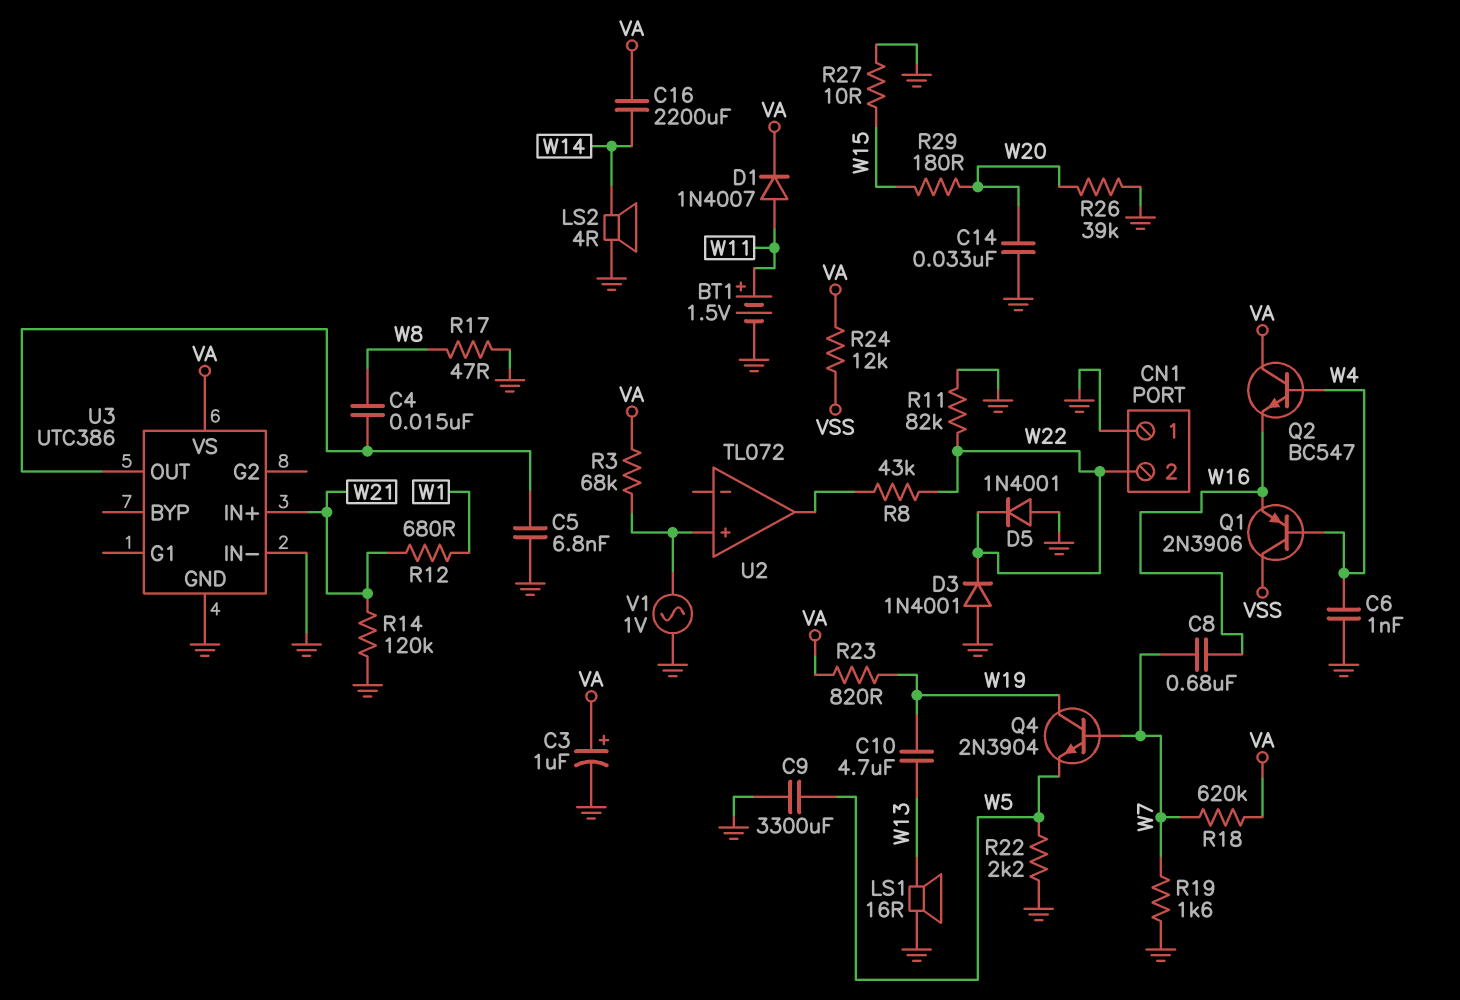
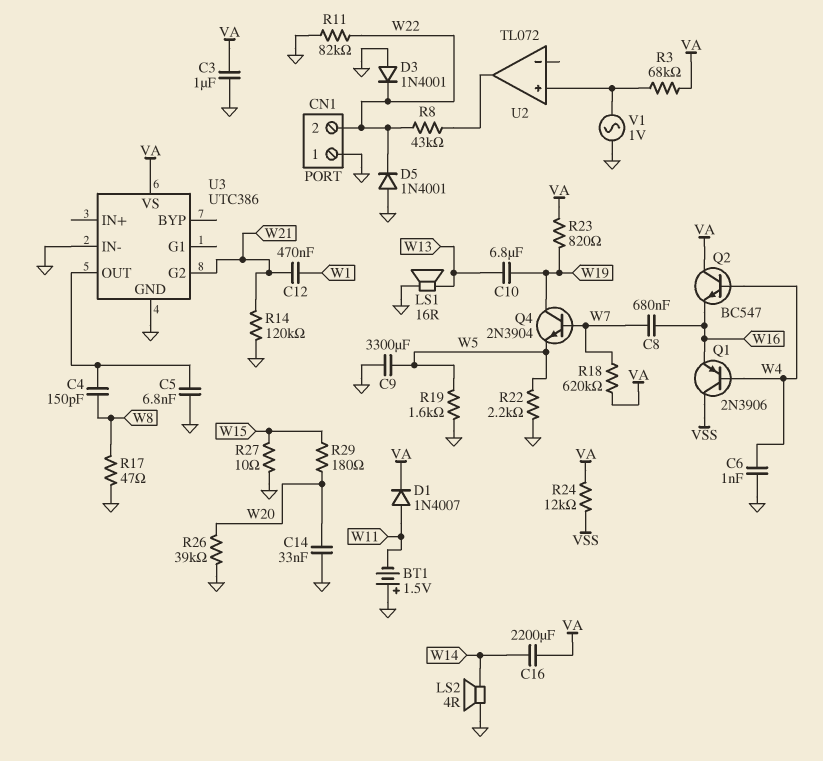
BT1: 1.5V (plus W11, minus GND) -> 1.5V (plus GND, minus W11)
C3: 1uF (plus VA, minus GND) -> 1uF (GND, VA)
C4: 15nF (U3/OUT, W8) -> 150pF (U3/OUT, W8)
C10: 4.7uF (W13, W19) -> 6.8uF (W13, W19)
C12: none -> 470nF (W1, W21)
R12: 680 (W1, W21) -> none
R19: 1.6k (GND, W7) -> 1.6k (GND, W5)
U3 pin G2: none -> W21
U3 pin IN+: W21 -> none

